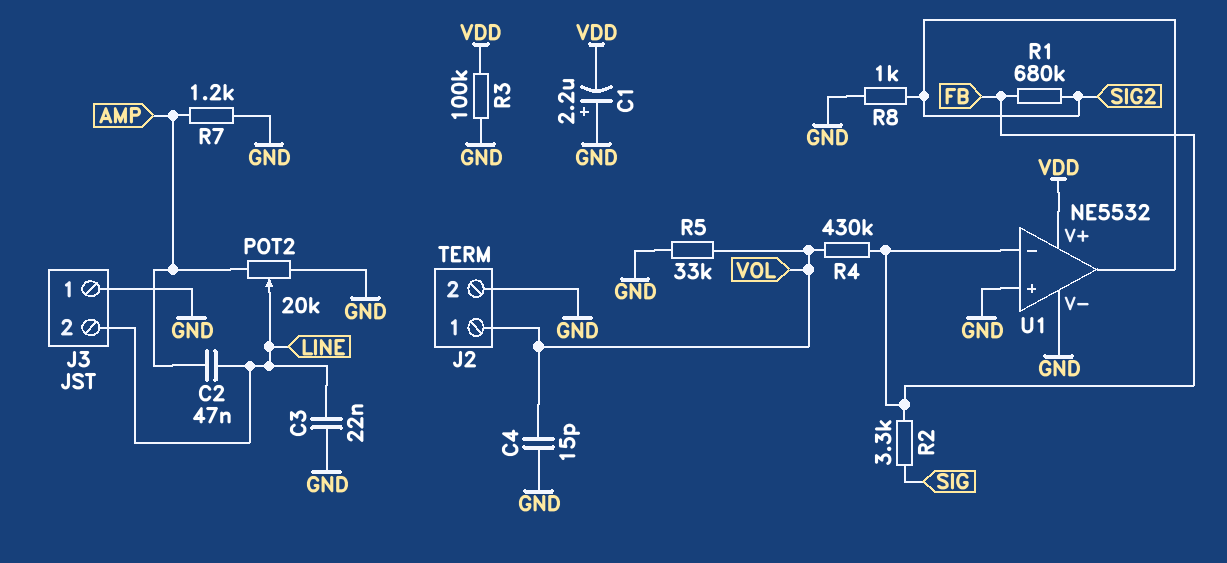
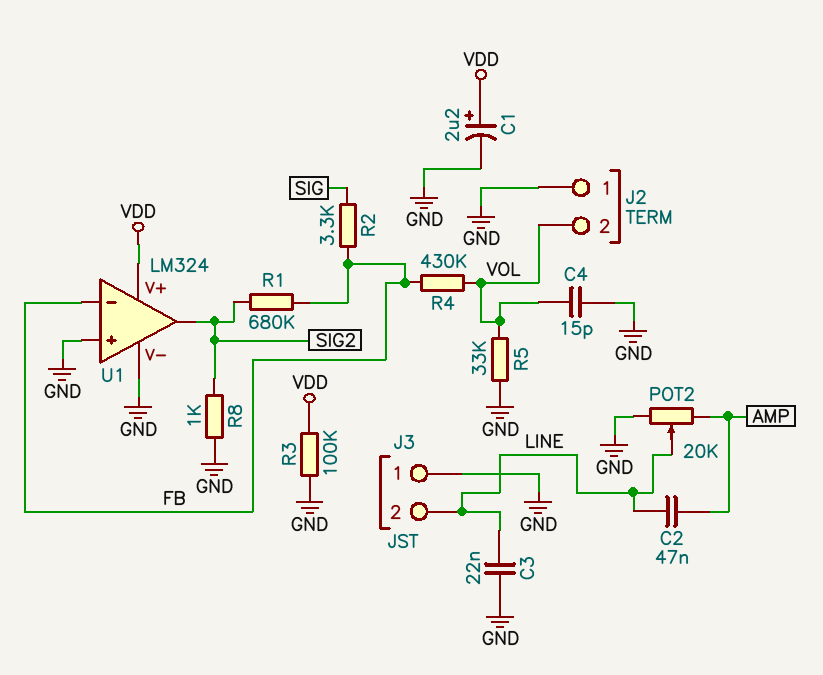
C1: 2.2uF (plus GND, minus VDD) -> 2.2uF (plus VDD, minus GND)
J2 pin 1: VOL -> GND
J2 pin 2: GND -> VOL
R7: 1.2k (AMP, GND) -> none
U1: NE5532 -> LM324

